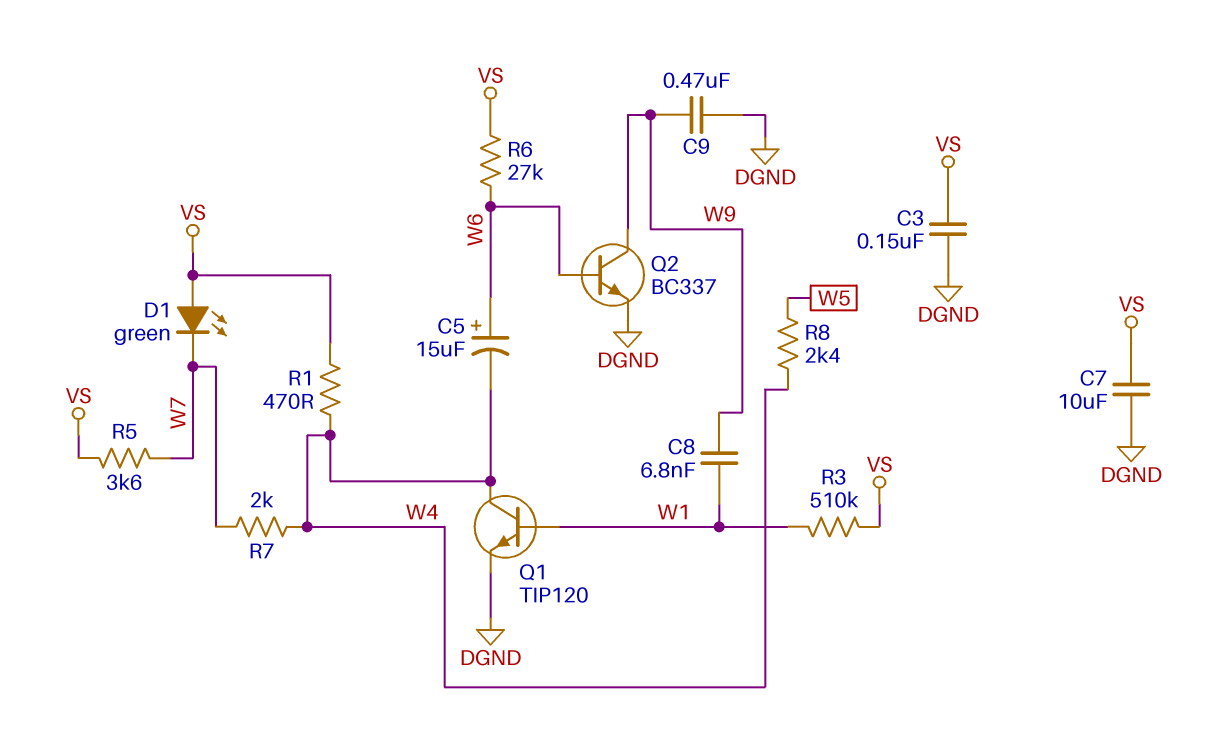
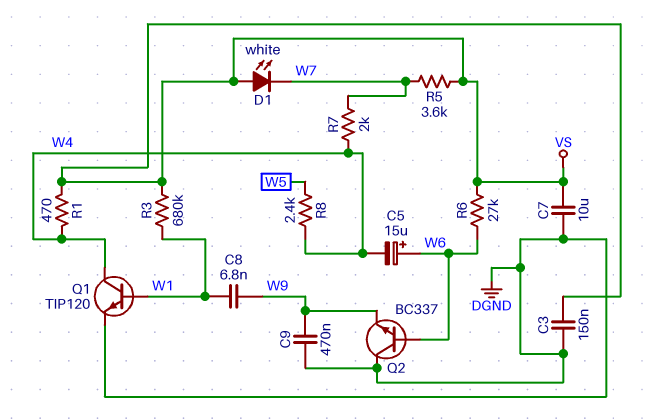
D1: LED green (A VS, K W7) -> LED white (A VS, K W7)
Q2: NPN BC337 (B W6, C W9, E DGND) -> NPN BC337 (B W6, C DGND, E W9)
R3: 510k (VS, W1) -> 680k (VS, W1)

